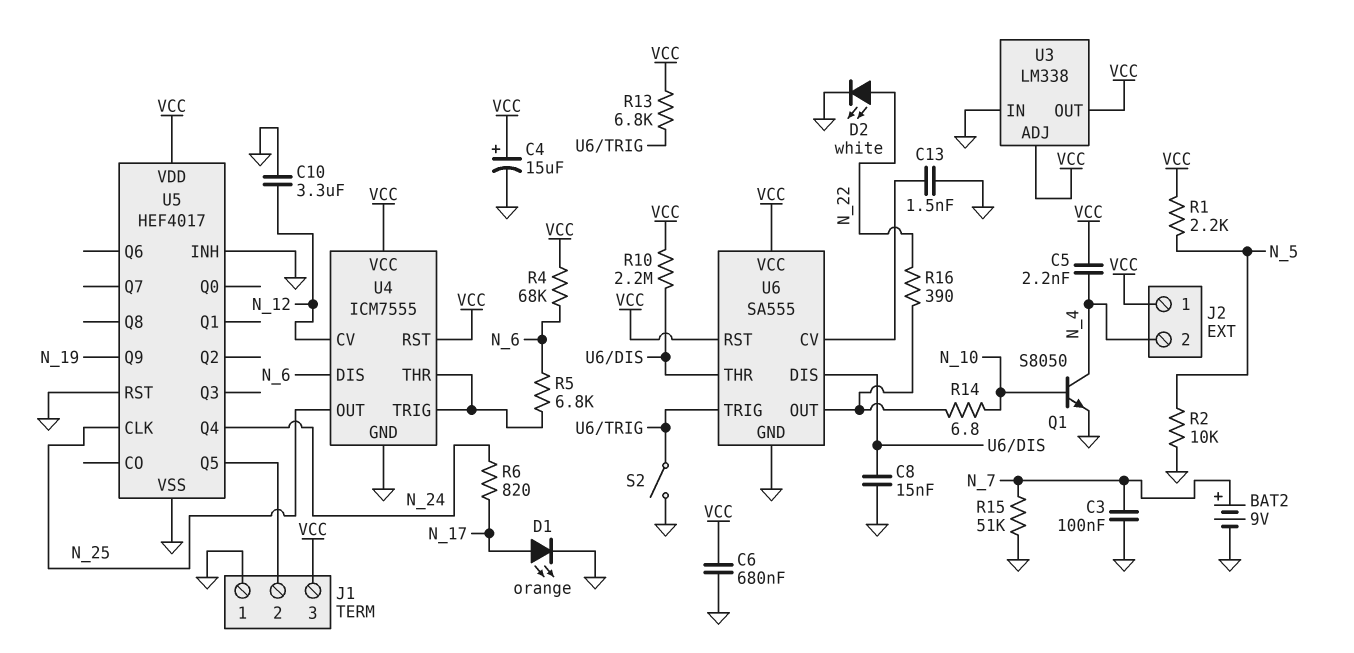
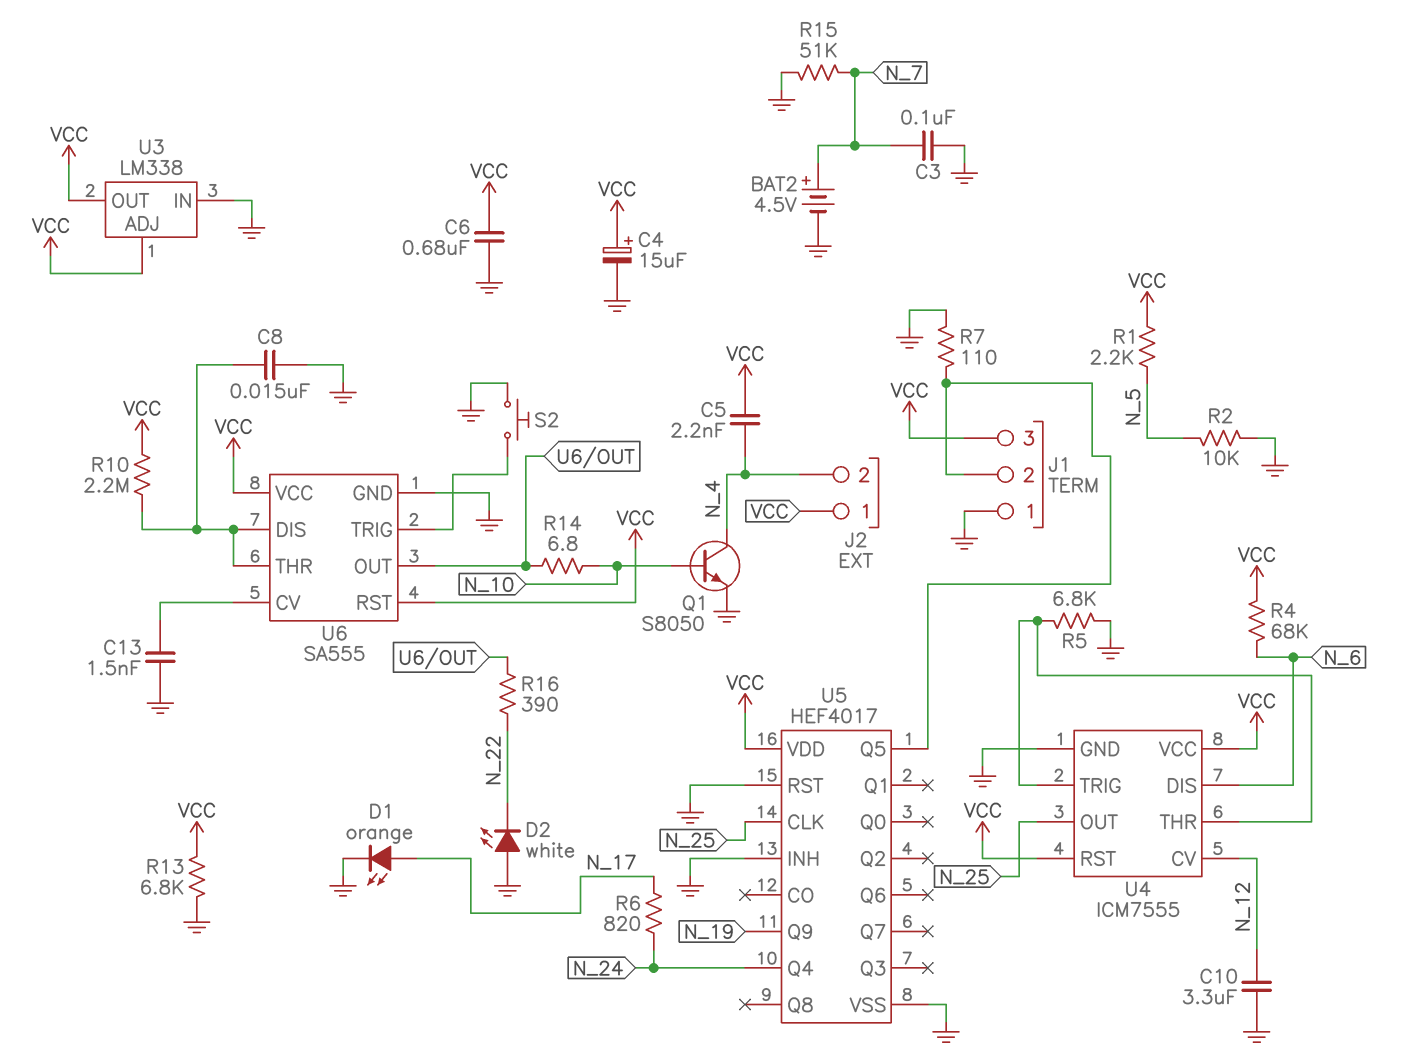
BAT2: 9V (plus N_7, minus GND) -> 4.5V (plus N_7, minus GND)
D2: LED white (A N_22, K GND) -> LED white (A GND, K N_22)
R5: 6.8k (N_6, U4/THR) -> 6.8k (GND, U4/THR)
R7: none -> 110 (GND, J1/2)
R13: 6.8k (U6/TRIG, VCC) -> 6.8k (GND, VCC)
S2: switch (GND, U6/TRIG) -> button (GND, U6/TRIG)

